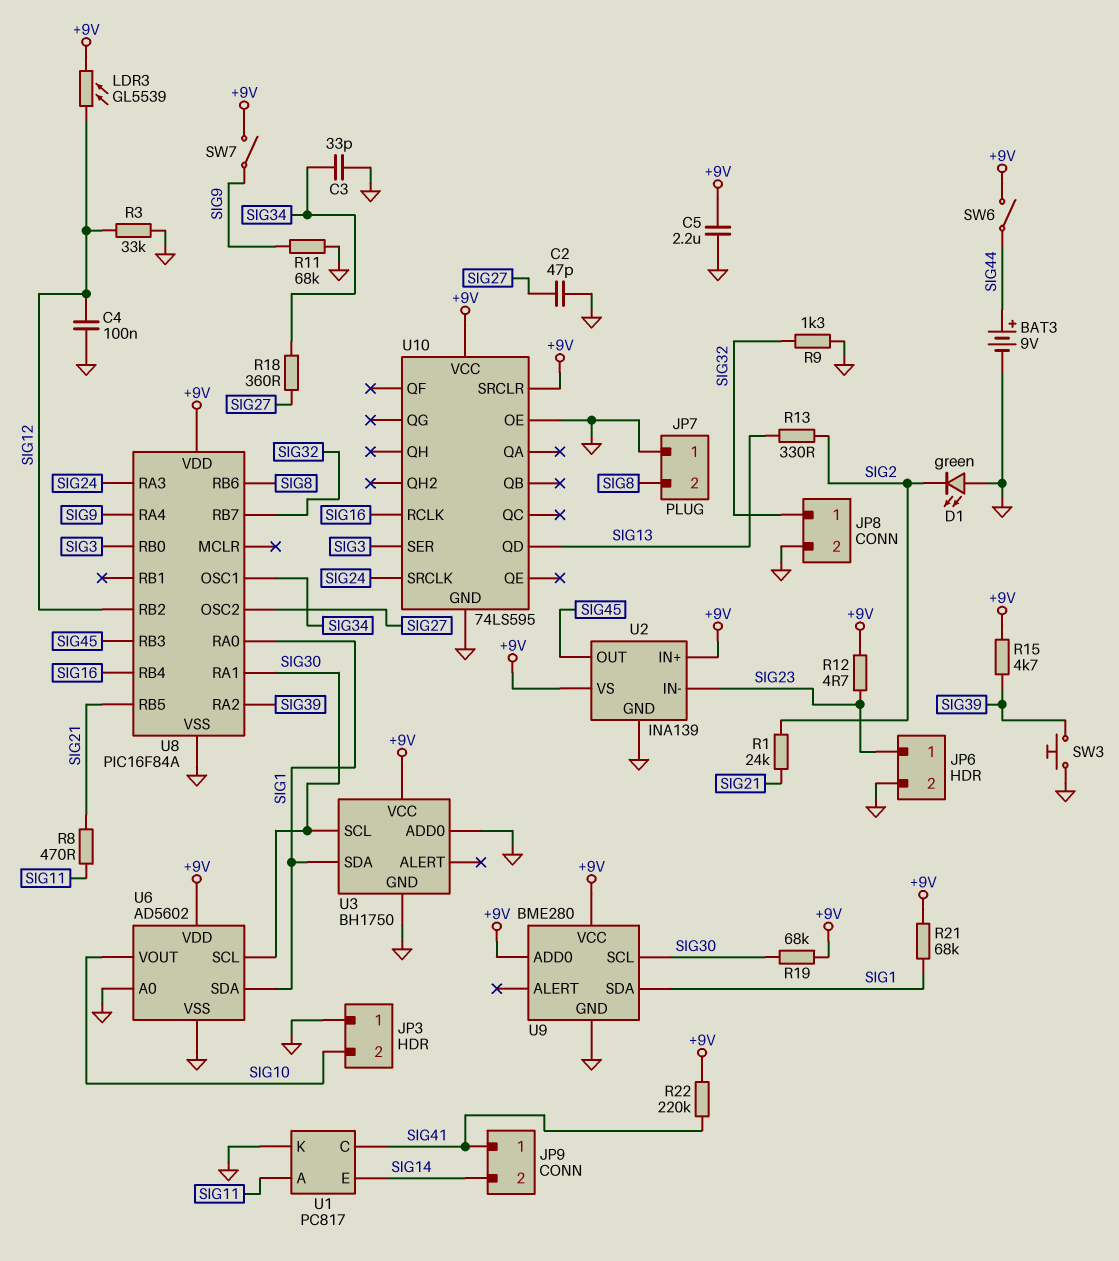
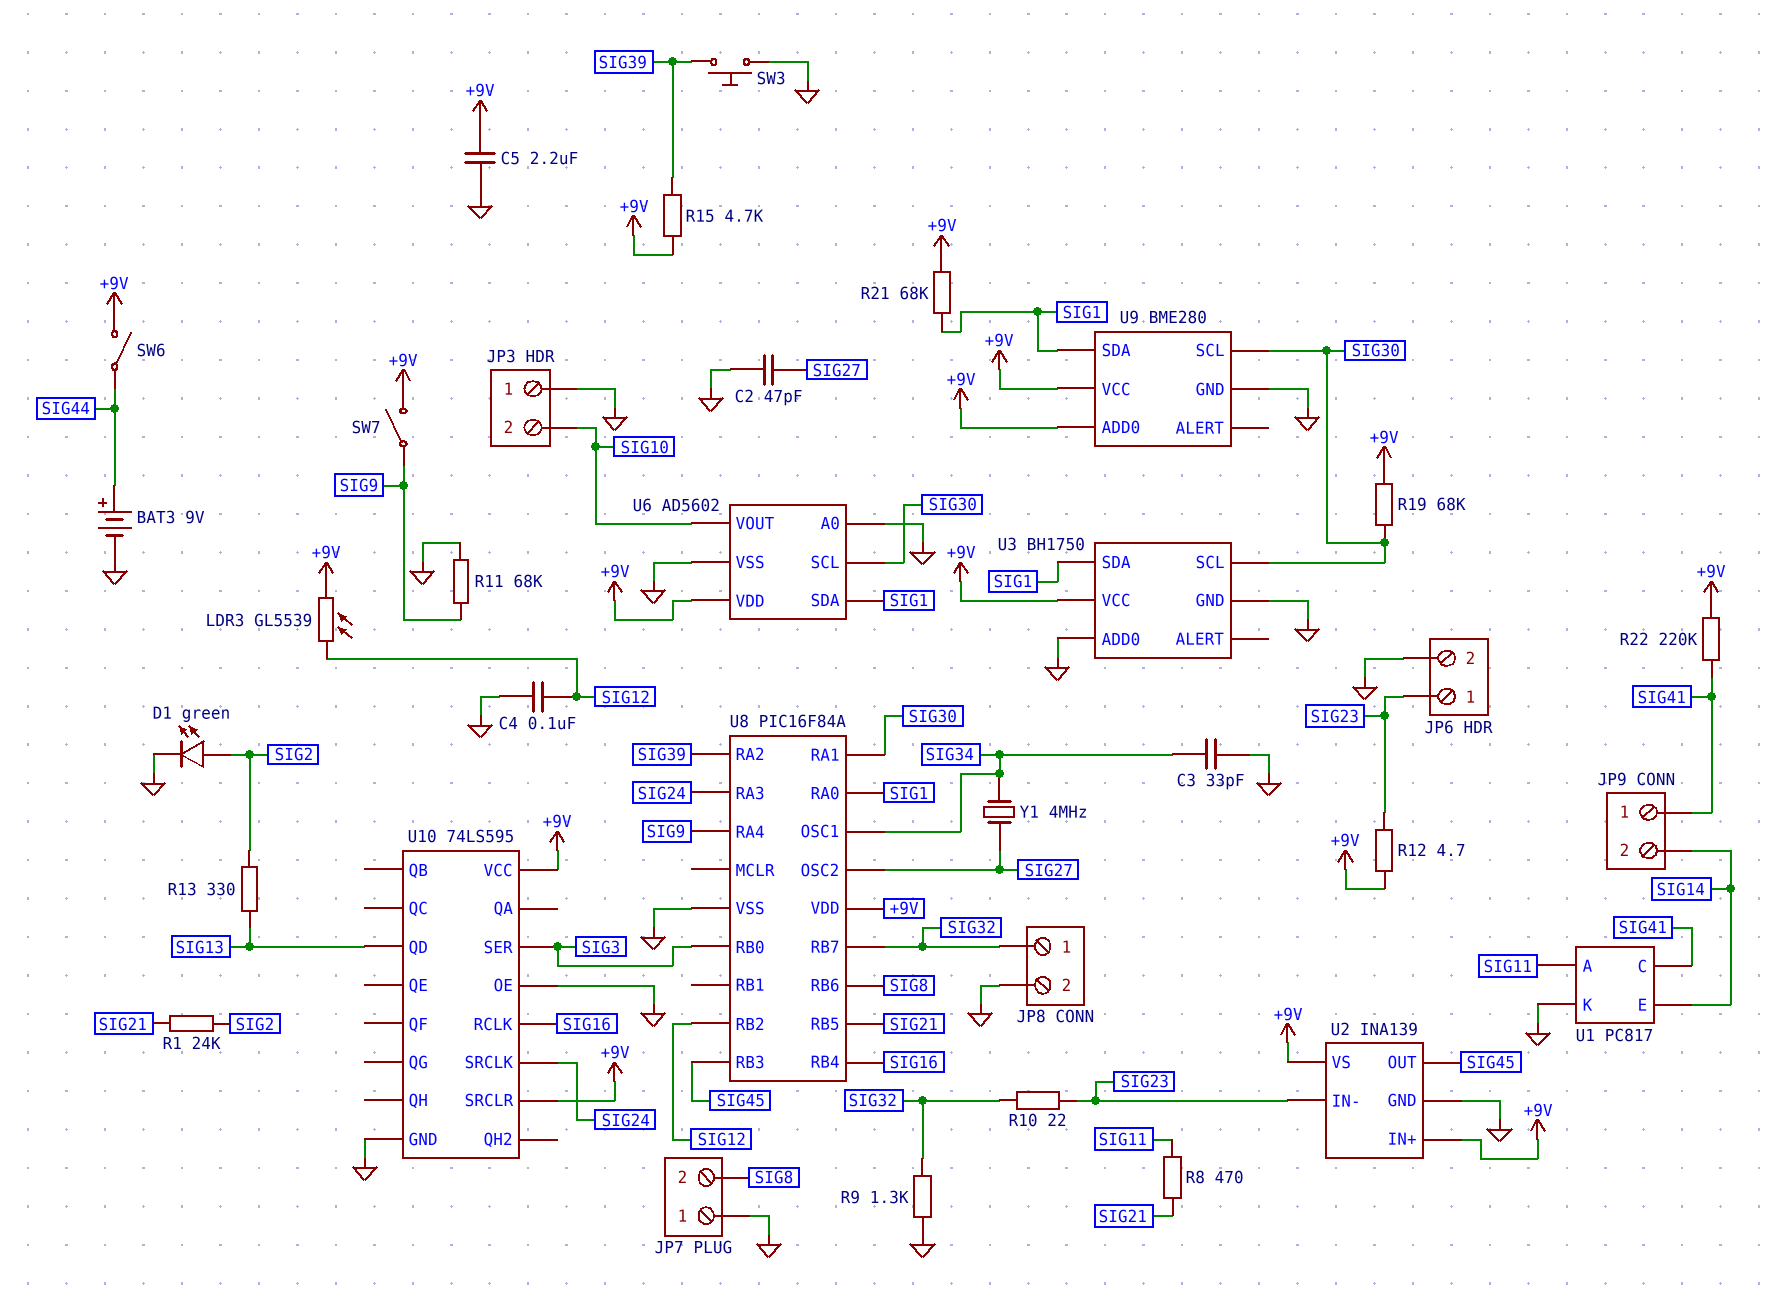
D1: LED green (A GND, K SIG2) -> LED green (A SIG2, K GND)
R3: 33k (GND, SIG12) -> none
R10: none -> 22 (SIG23, SIG32)
R18: 360 (SIG27, SIG34) -> none
Y1: none -> 4MHz (SIG27, SIG34)

